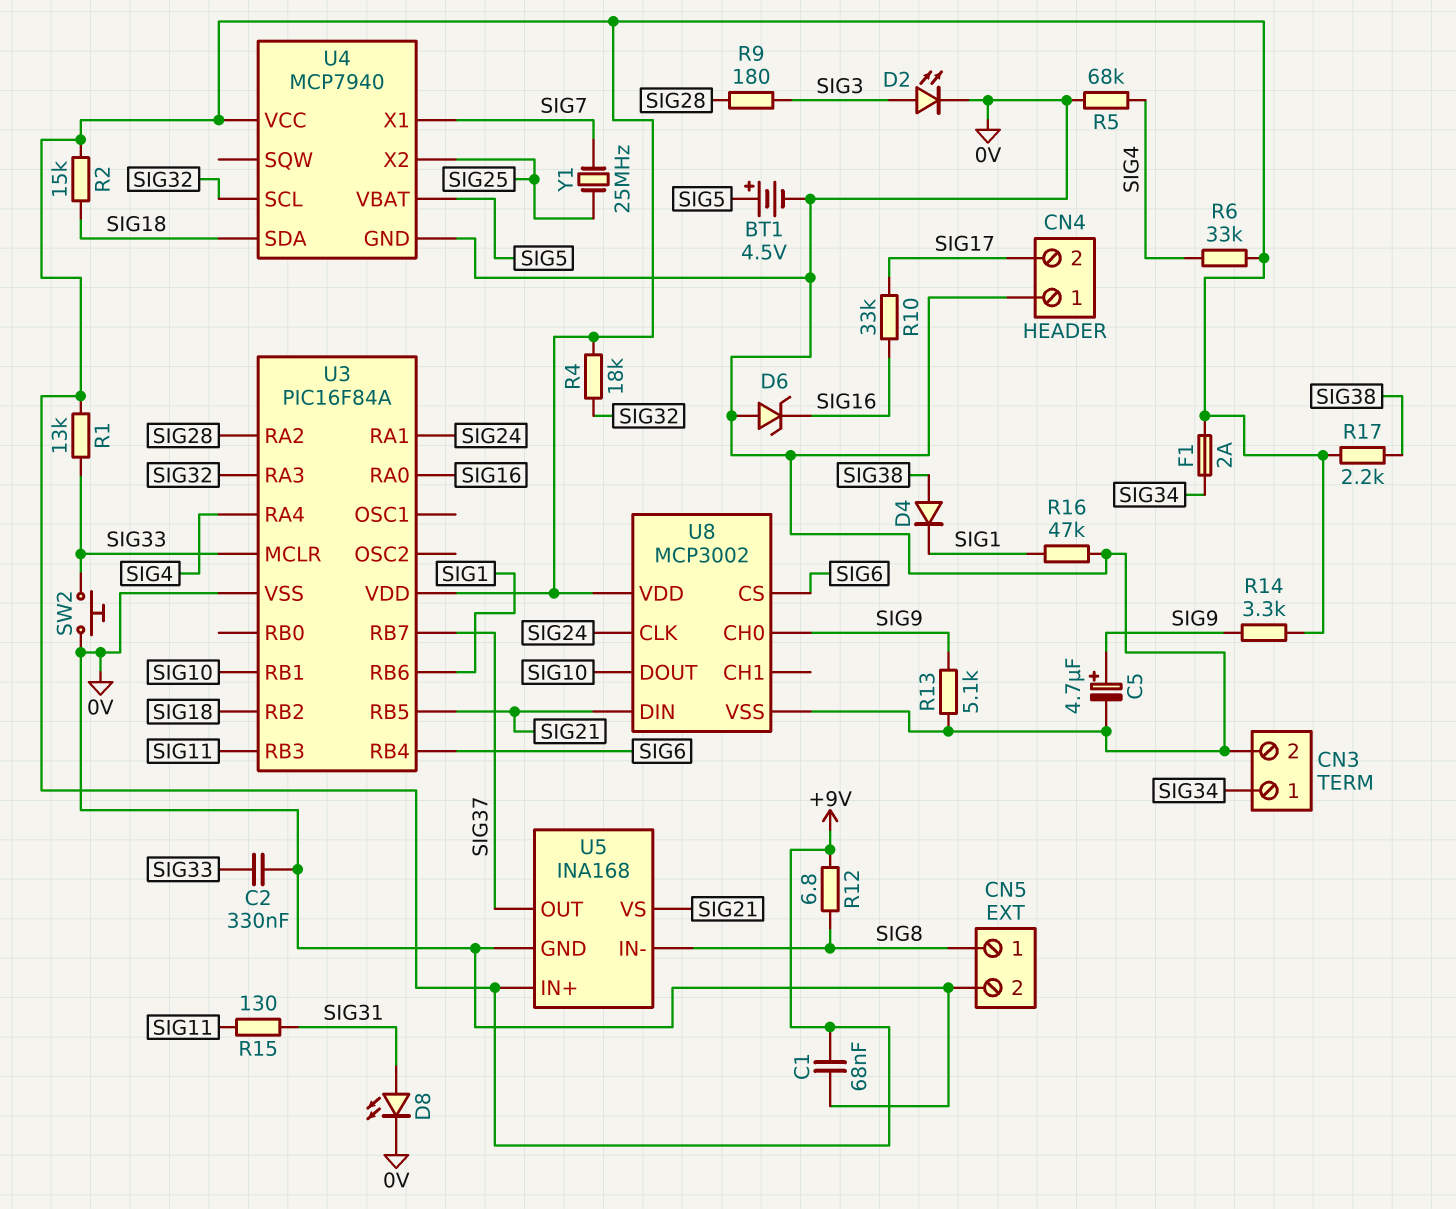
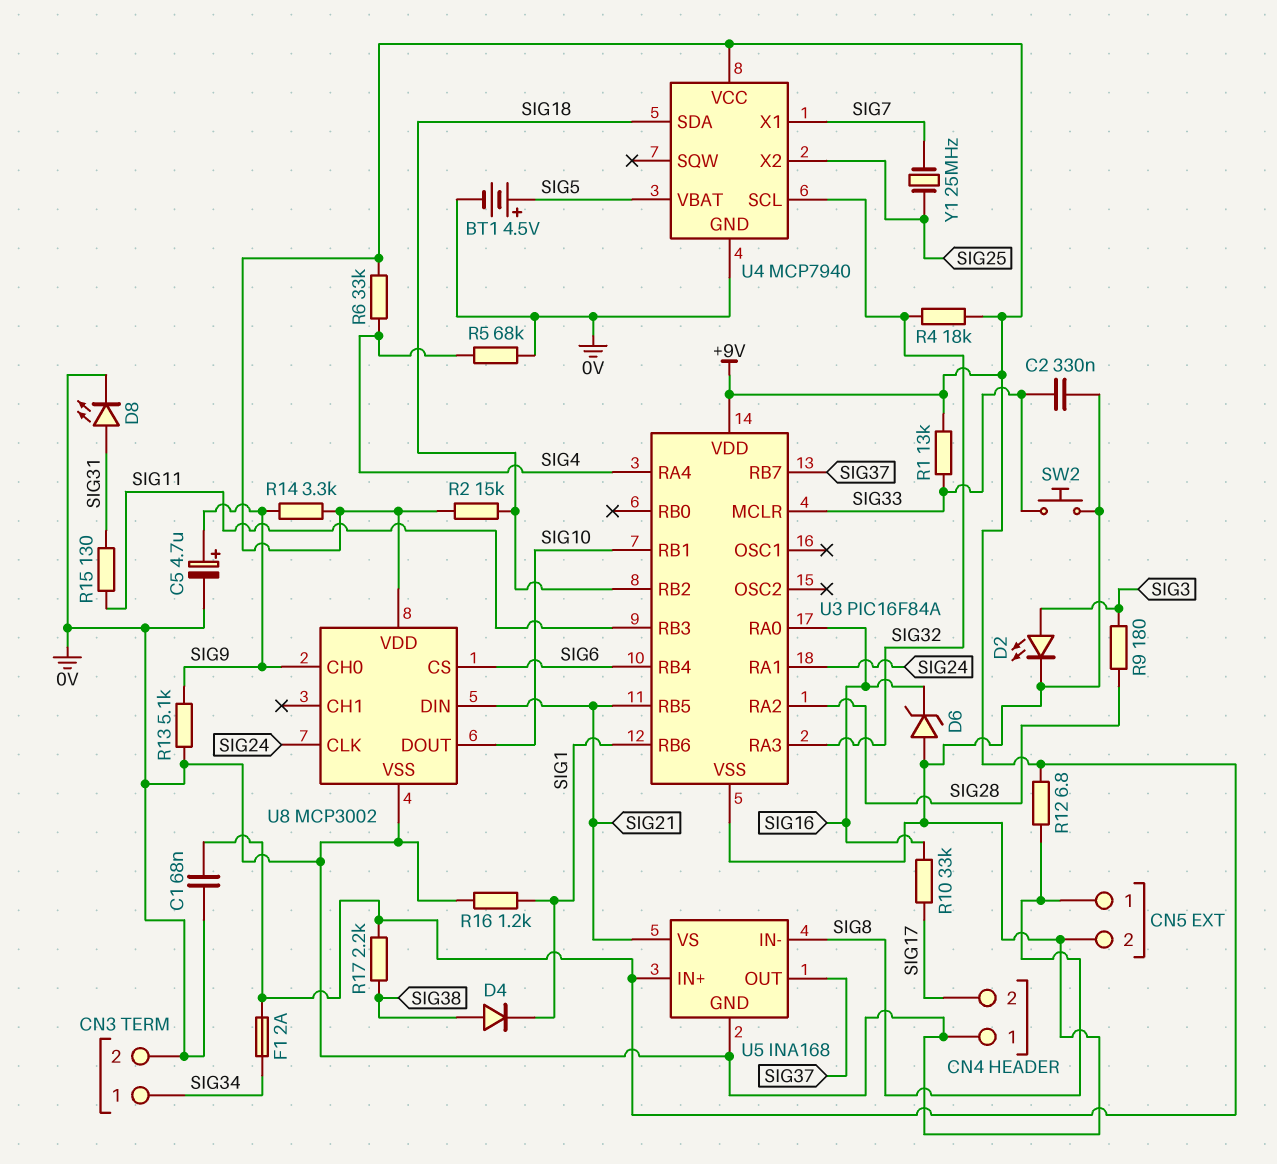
R16: 47k (0V, SIG1) -> 1.2k (0V, SIG1)

